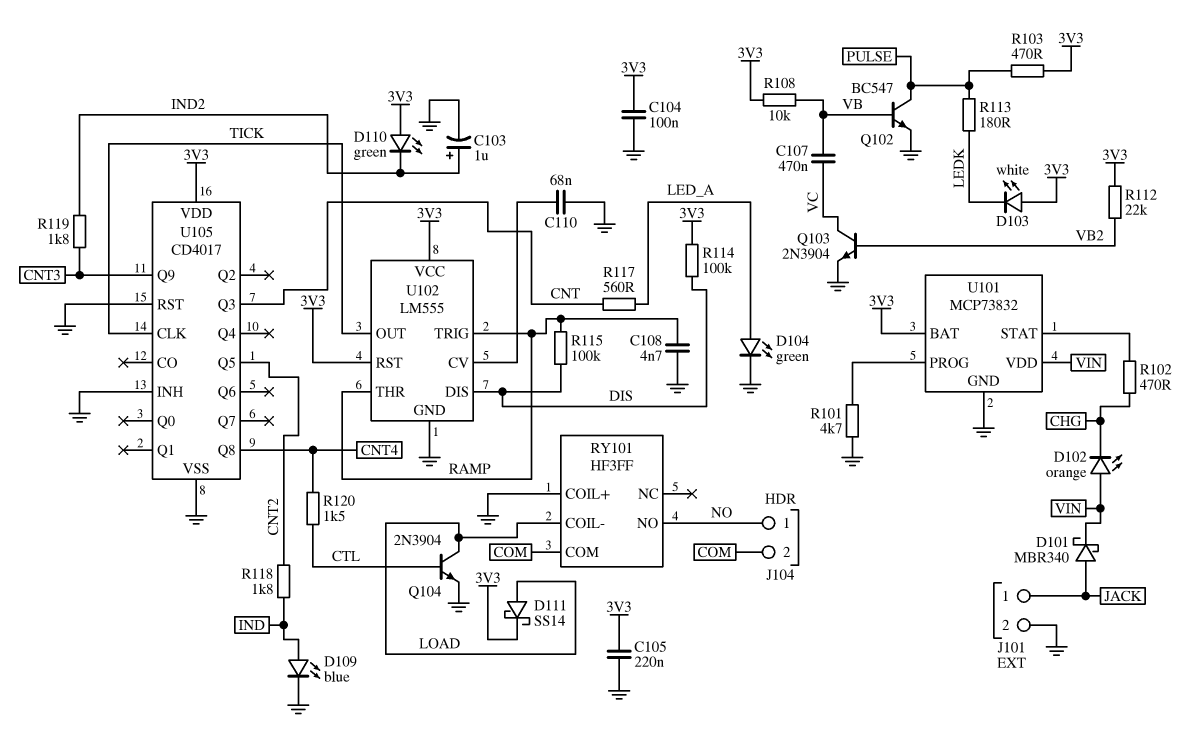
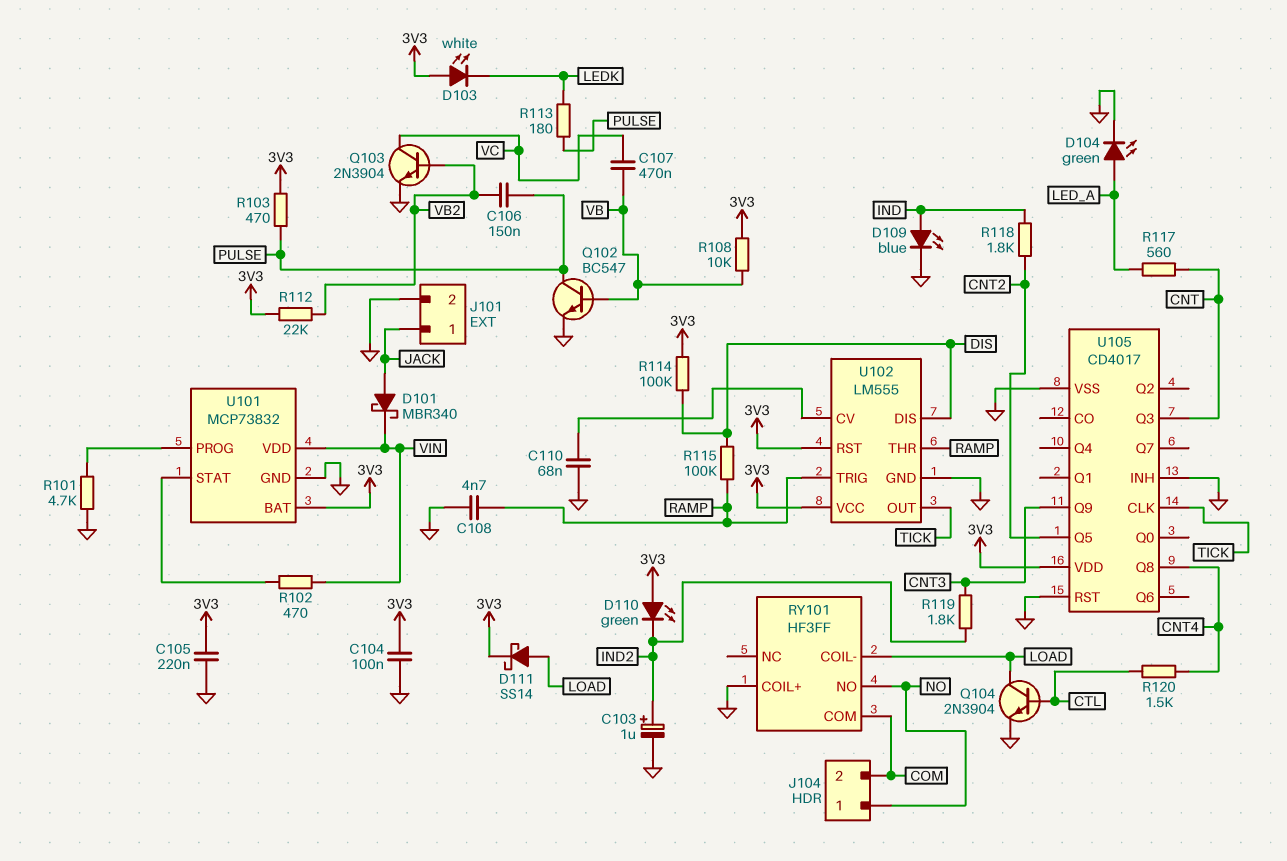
C106: none -> 150nF (PULSE, VB2)
D102: LED orange (A VIN, K CHG) -> none
R102: 470 (CHG, U101/STAT) -> 470 (U101/STAT, VIN)

